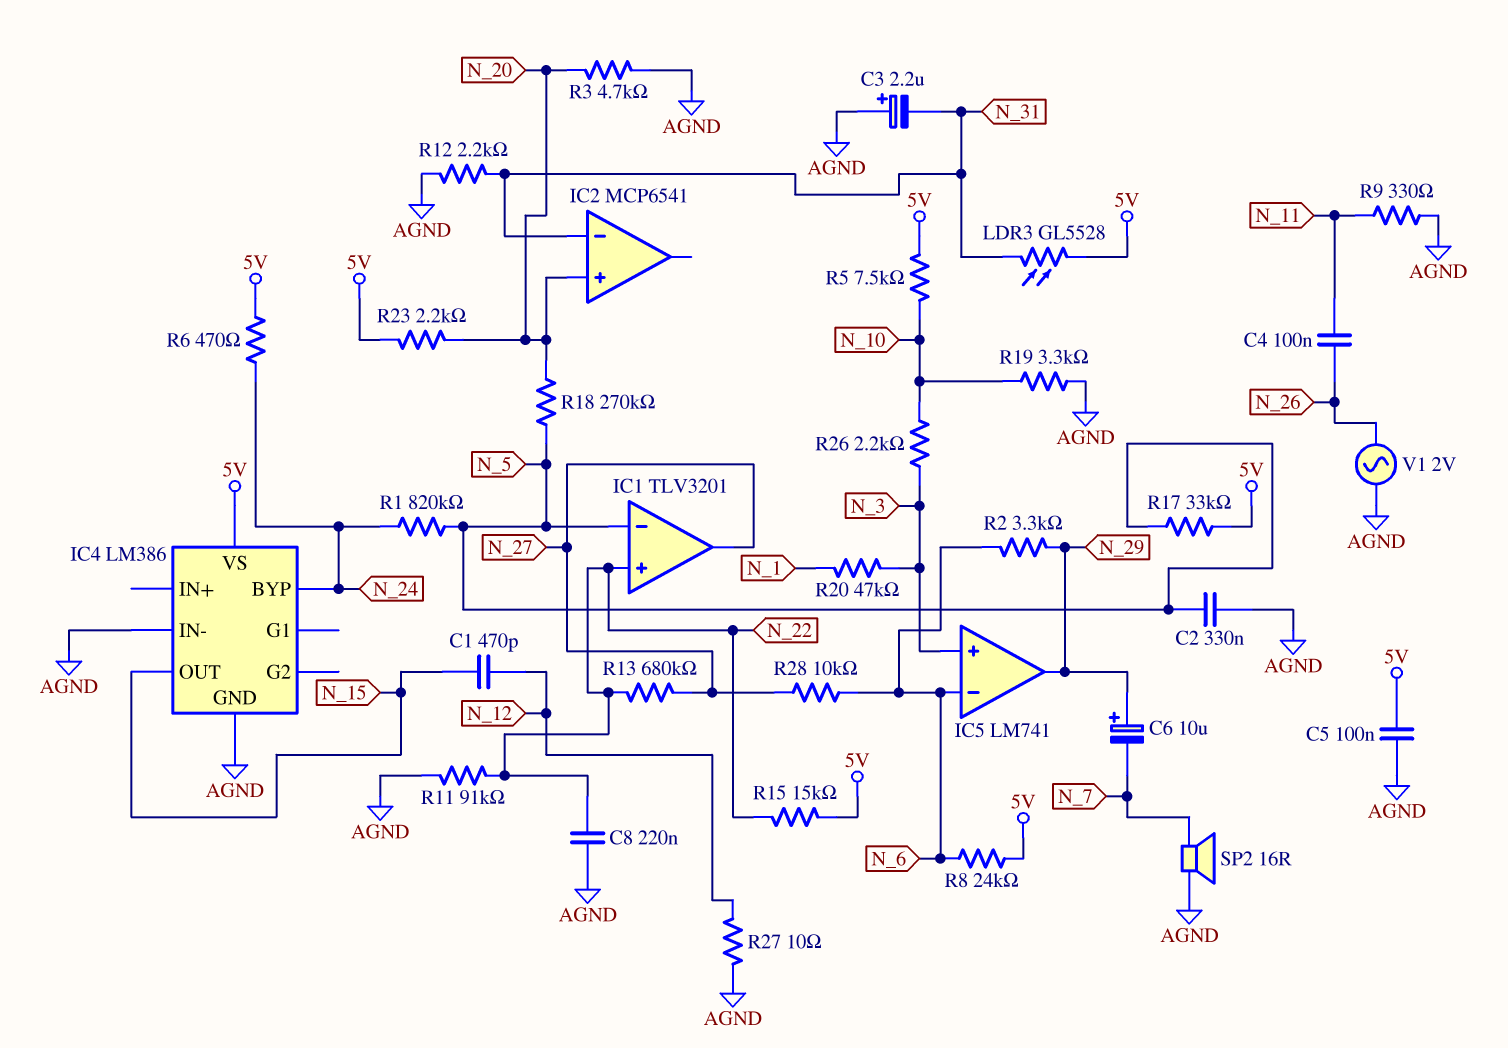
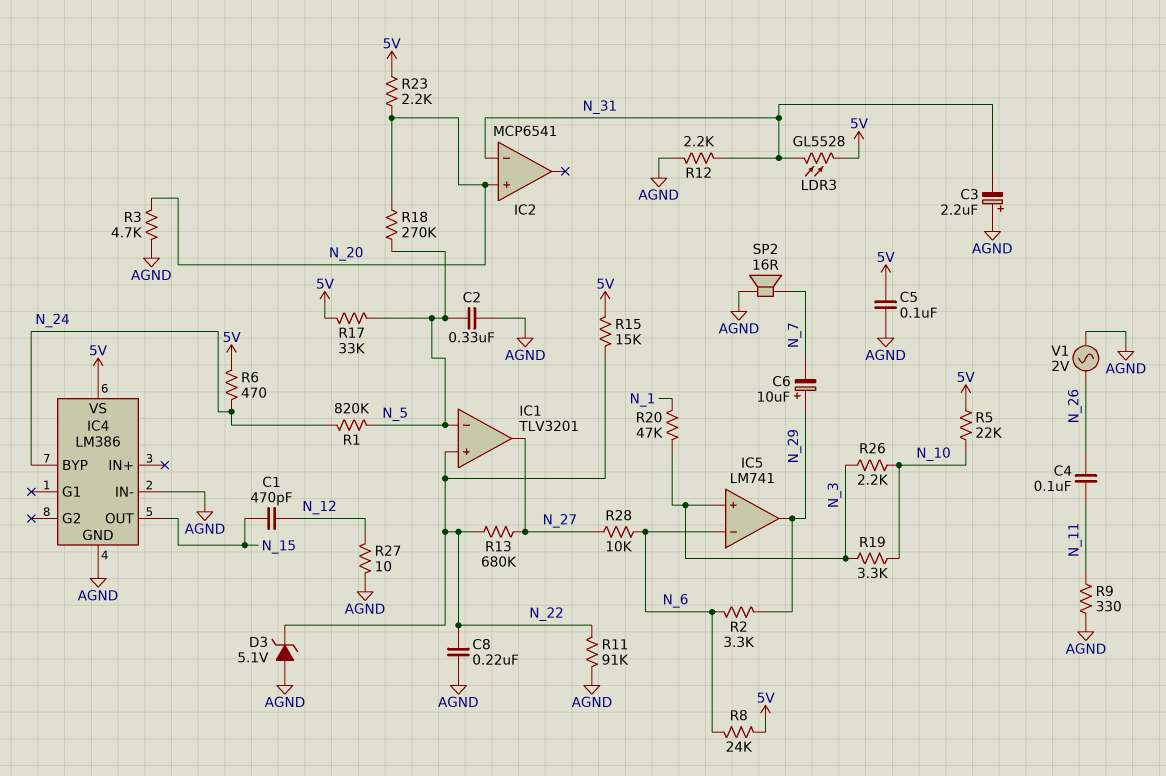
D3: none -> zener 5.1V (A AGND, K N_22)
R5: 7.5k (5V, N_10) -> 22k (5V, N_10)
R19: 3.3k (AGND, N_10) -> 3.3k (N_3, N_10)

